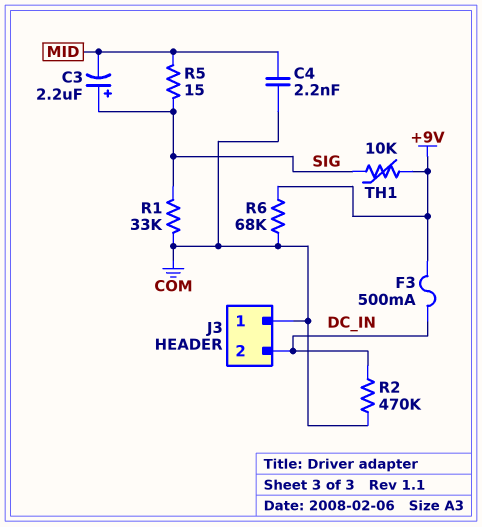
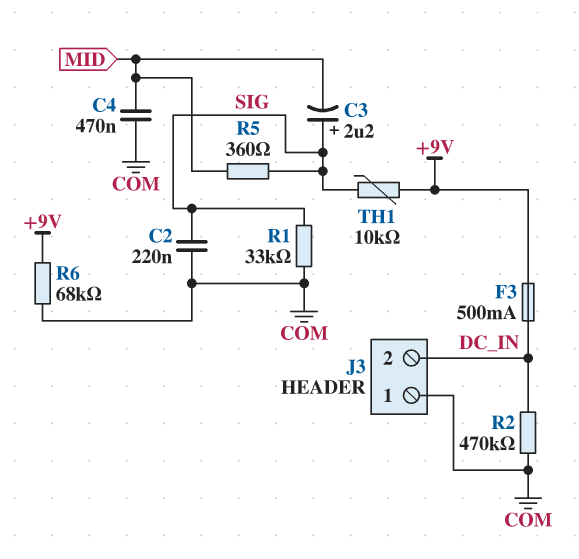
C2: none -> 220nF (COM, SIG)
C4: 2.2nF (COM, MID) -> 470nF (COM, MID)
R5: 15 (MID, SIG) -> 360 (MID, SIG)

